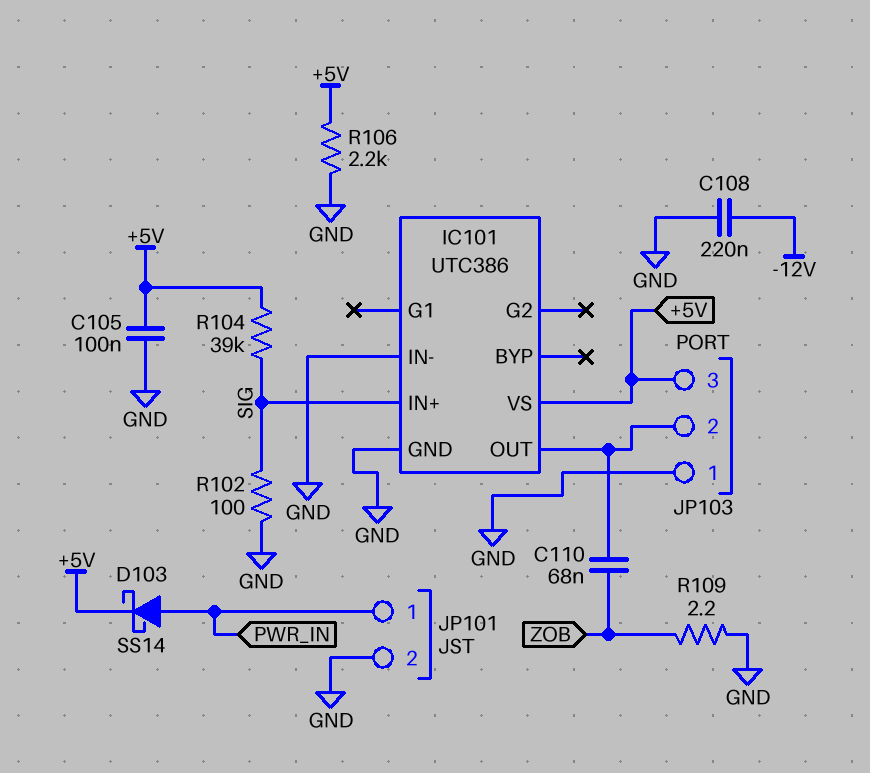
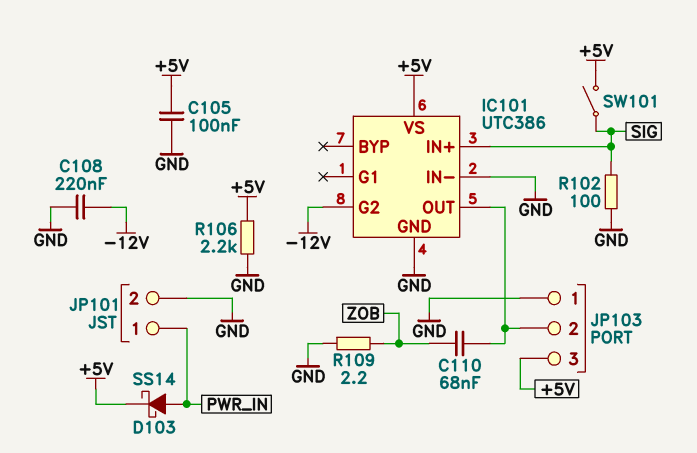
IC101 pin G2: none -> -12V
R104: 39k (+5V, SIG) -> none
SW101: none -> switch (+5V, SIG)

